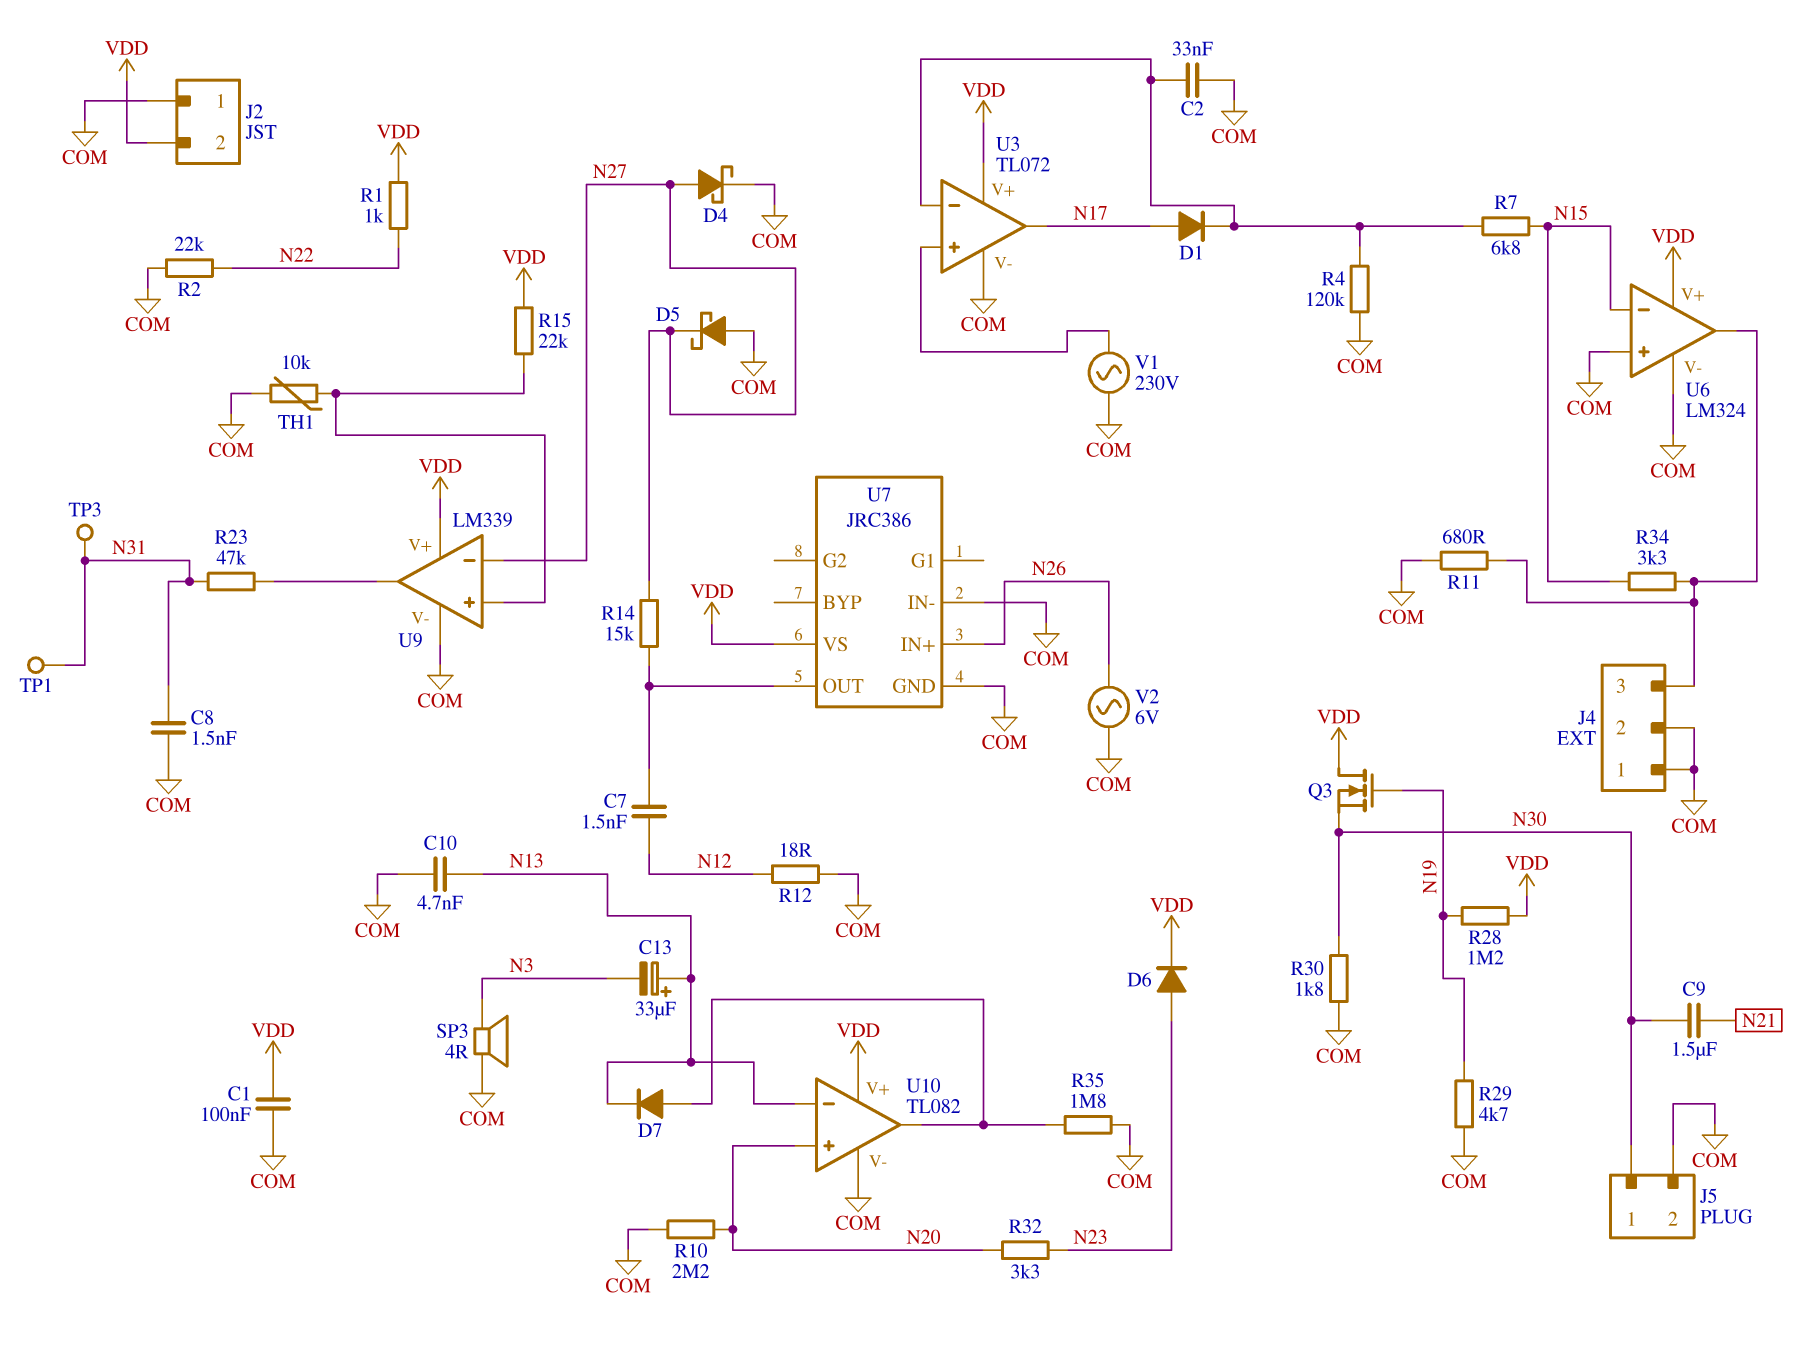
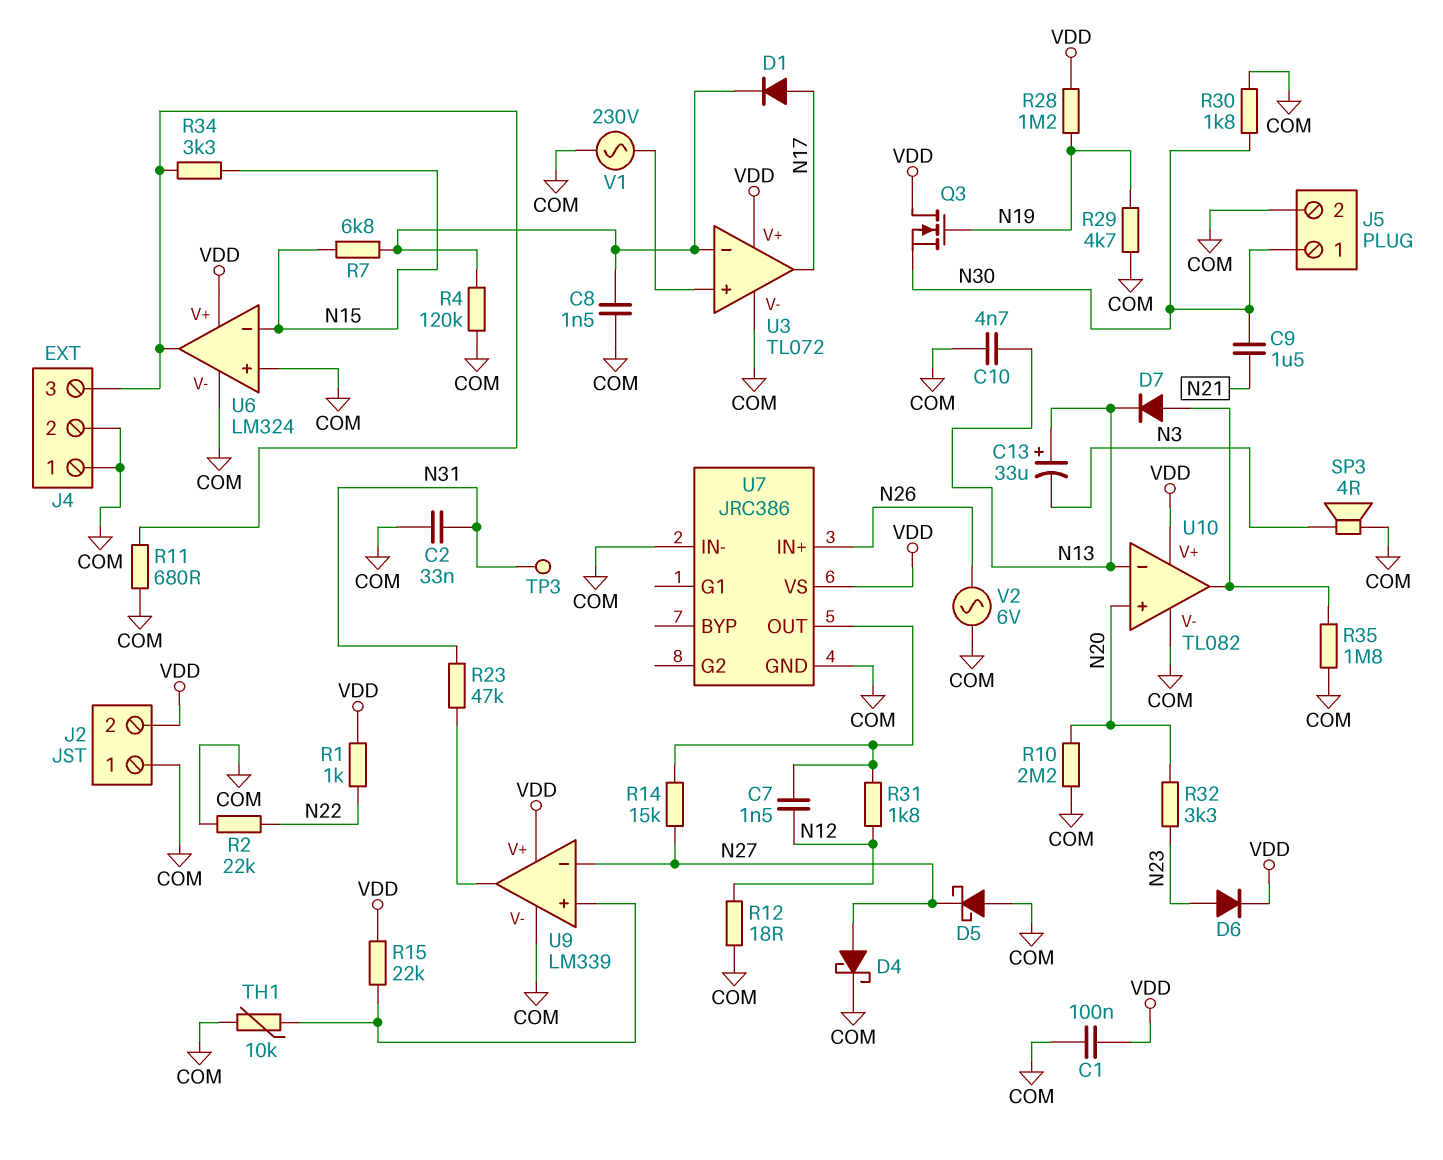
C2: 33nF (COM, U3/in-) -> 33nF (COM, N31)
C8: 1.5nF (COM, N31) -> 1.5nF (COM, U3/in-)
R31: none -> 1.8k (N12, U7/OUT)
TP1: test point (N31) -> none

